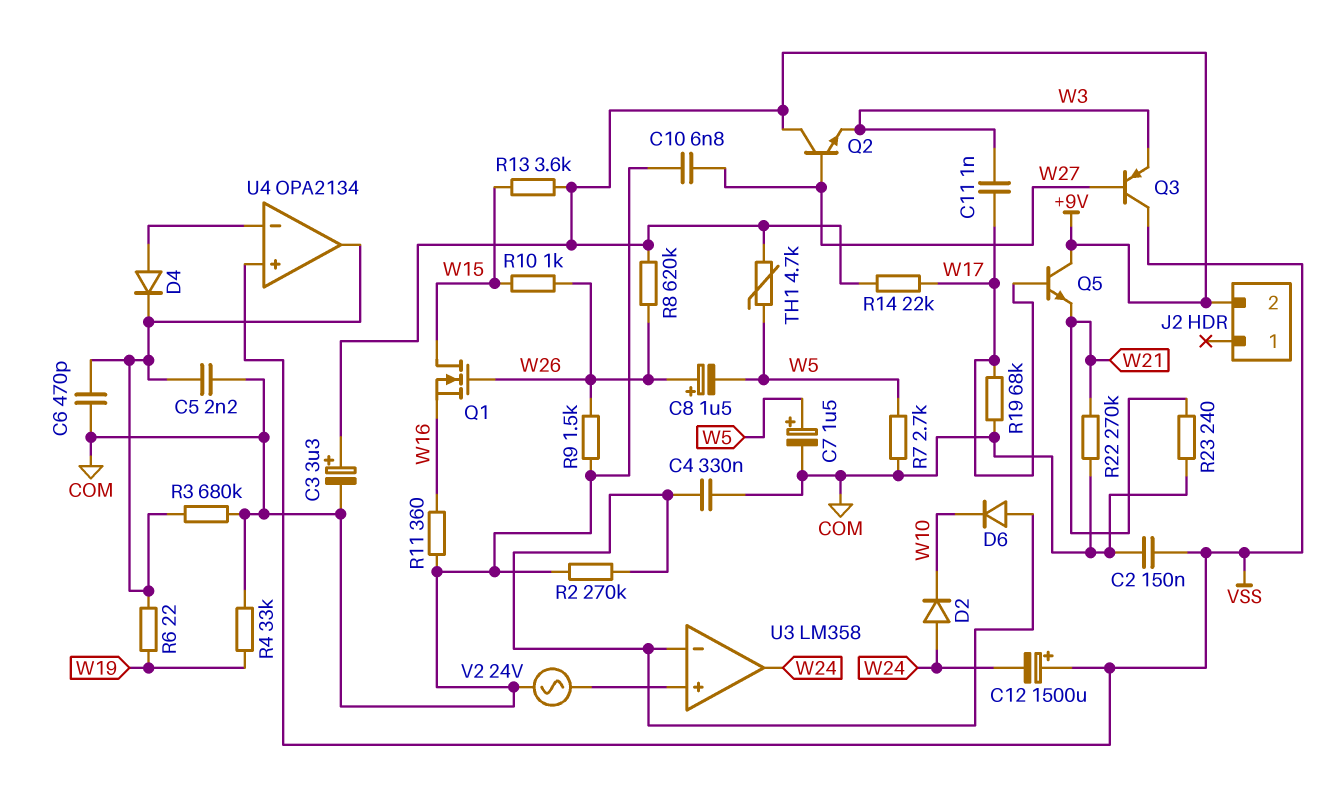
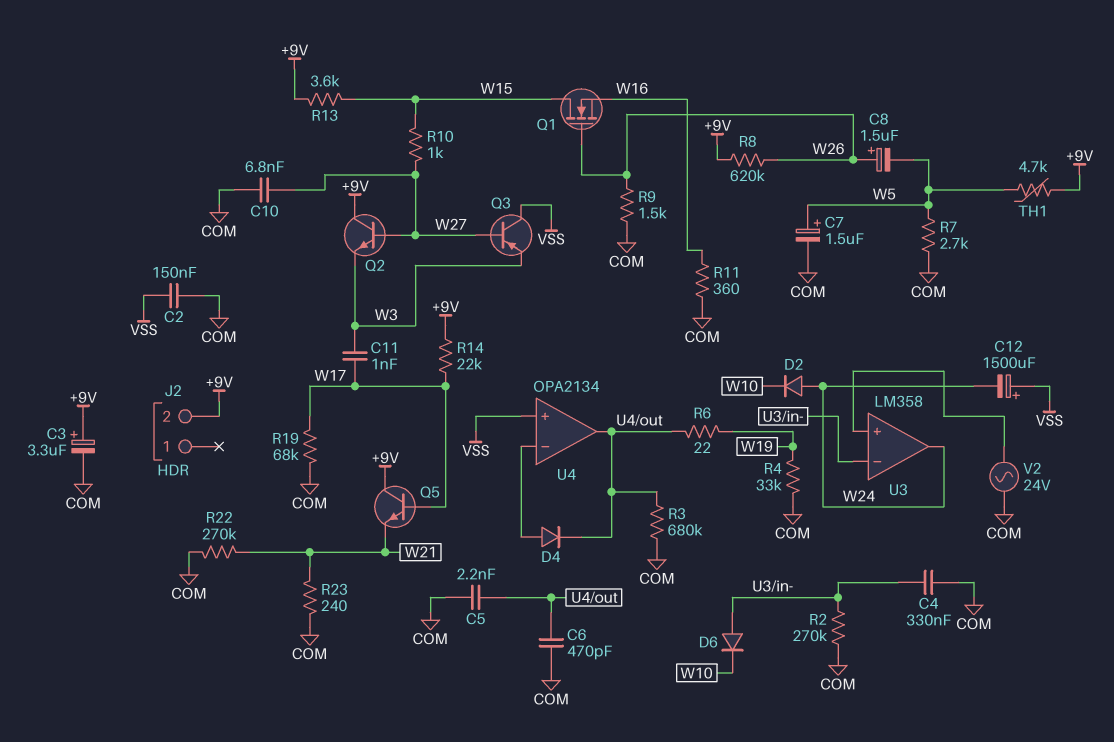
R10: 1k (W15, W26) -> 1k (W15, W27)

